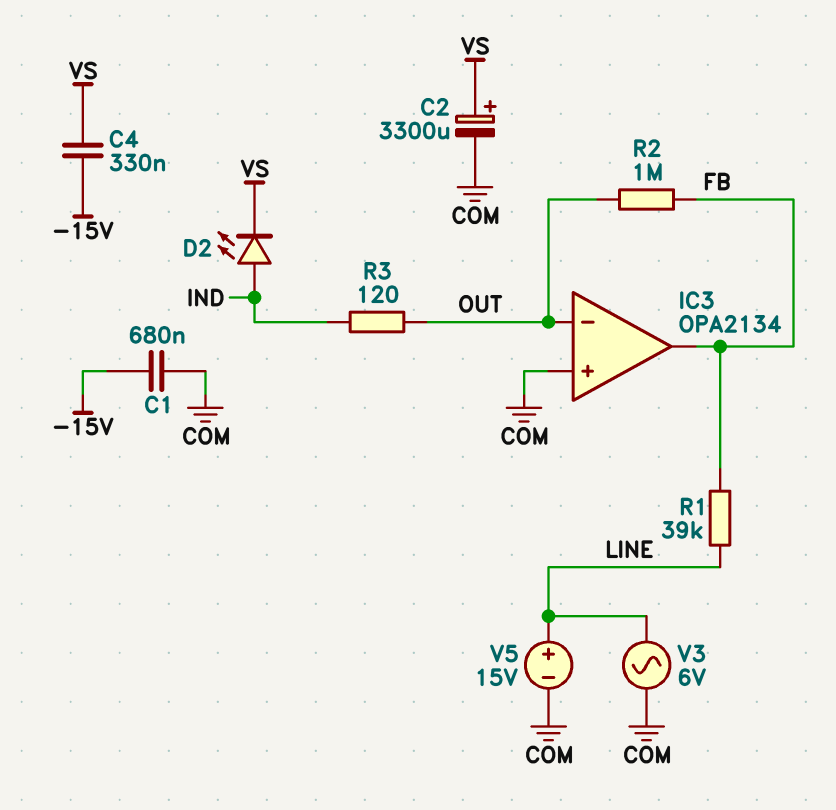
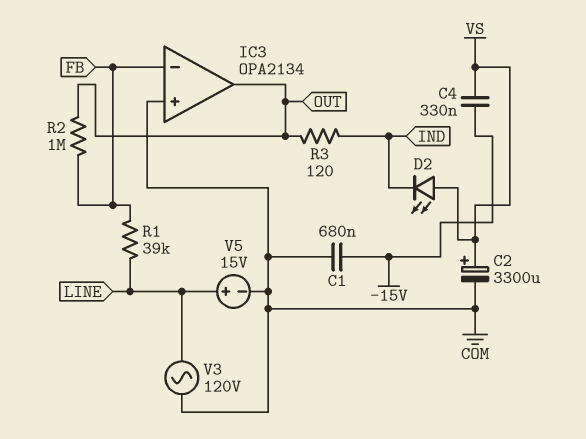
D2: LED (A IND, K VS) -> LED (A VS, K IND)
IC3 pin in-: OUT -> FB
IC3 pin out: FB -> OUT
V3: AC 6V (COM, LINE) -> AC 120V (COM, LINE)

